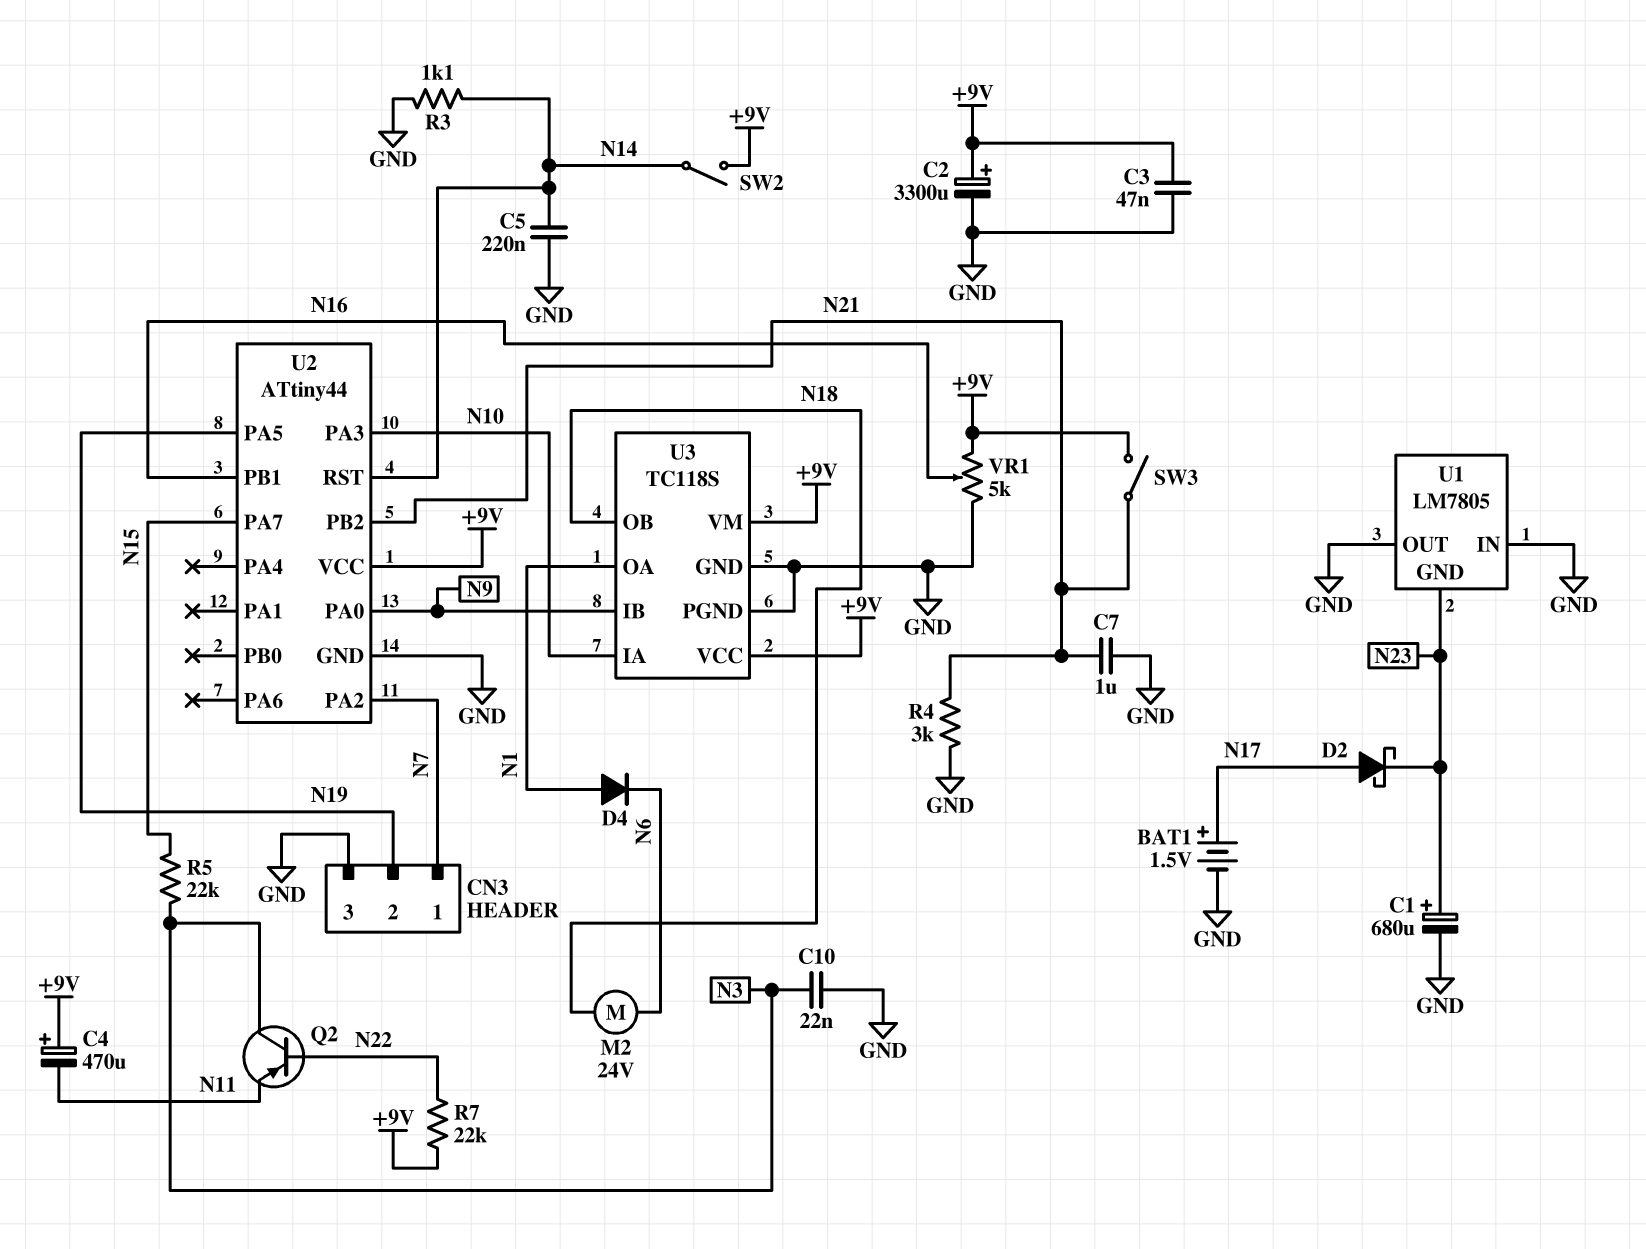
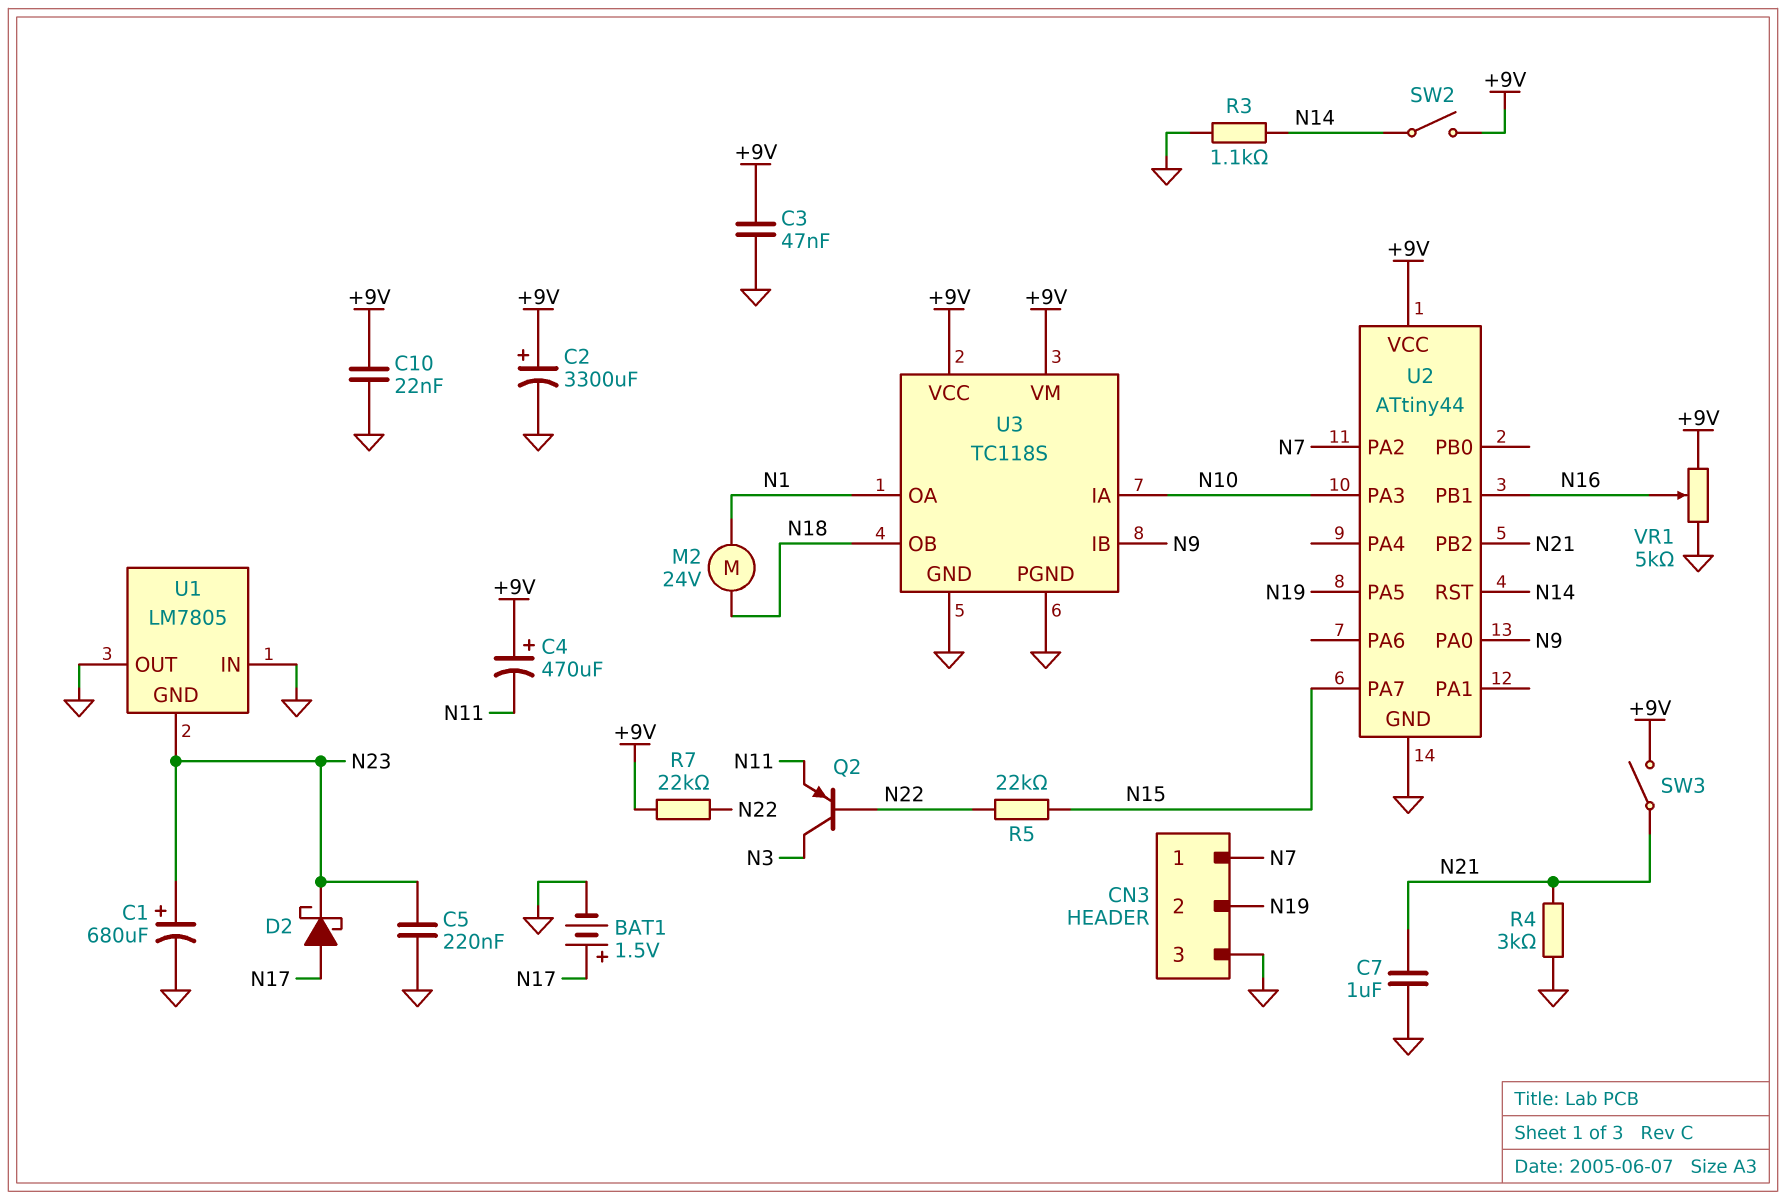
C5: 220nF (GND, N14) -> 220nF (GND, N23)
C10: 22nF (GND, N3) -> 22nF (+9V, GND)
D4: diode (A N1, K N6) -> none
M2: motor 24V (N6, N18) -> motor 24V (N1, N18)
R5: 22k (N3, N15) -> 22k (N15, N22)

